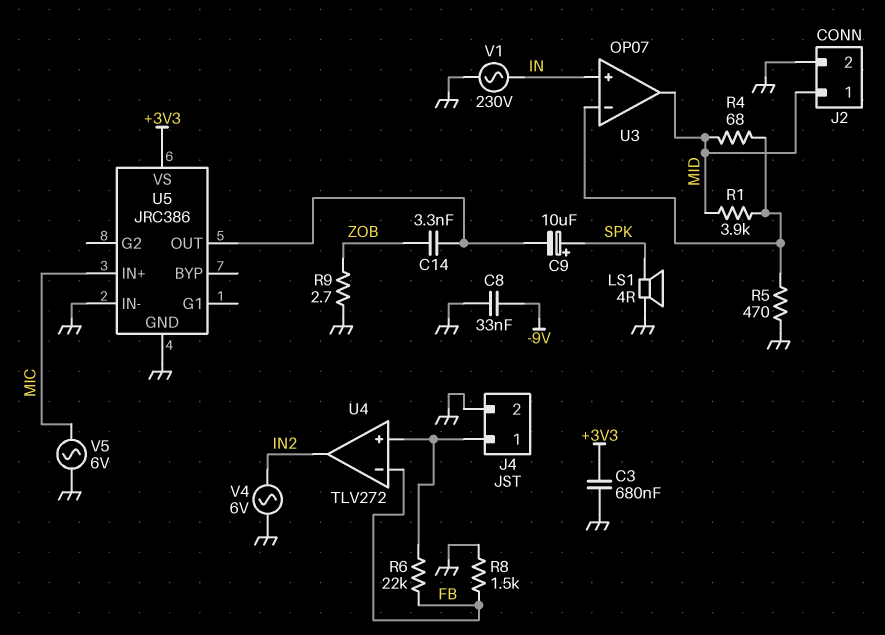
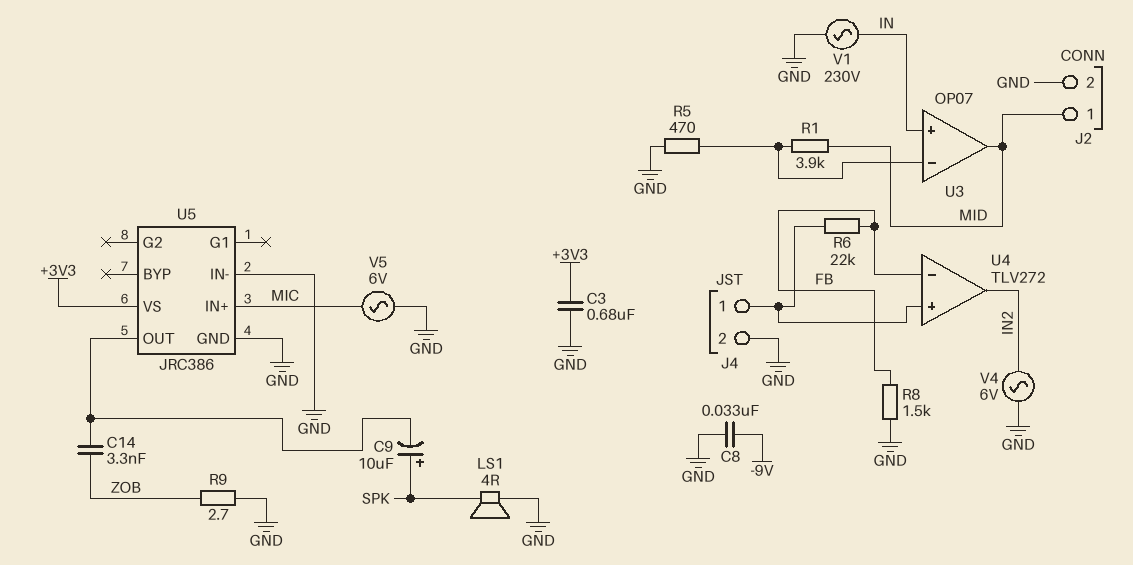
R4: 68 (MID, U3/in-) -> none

